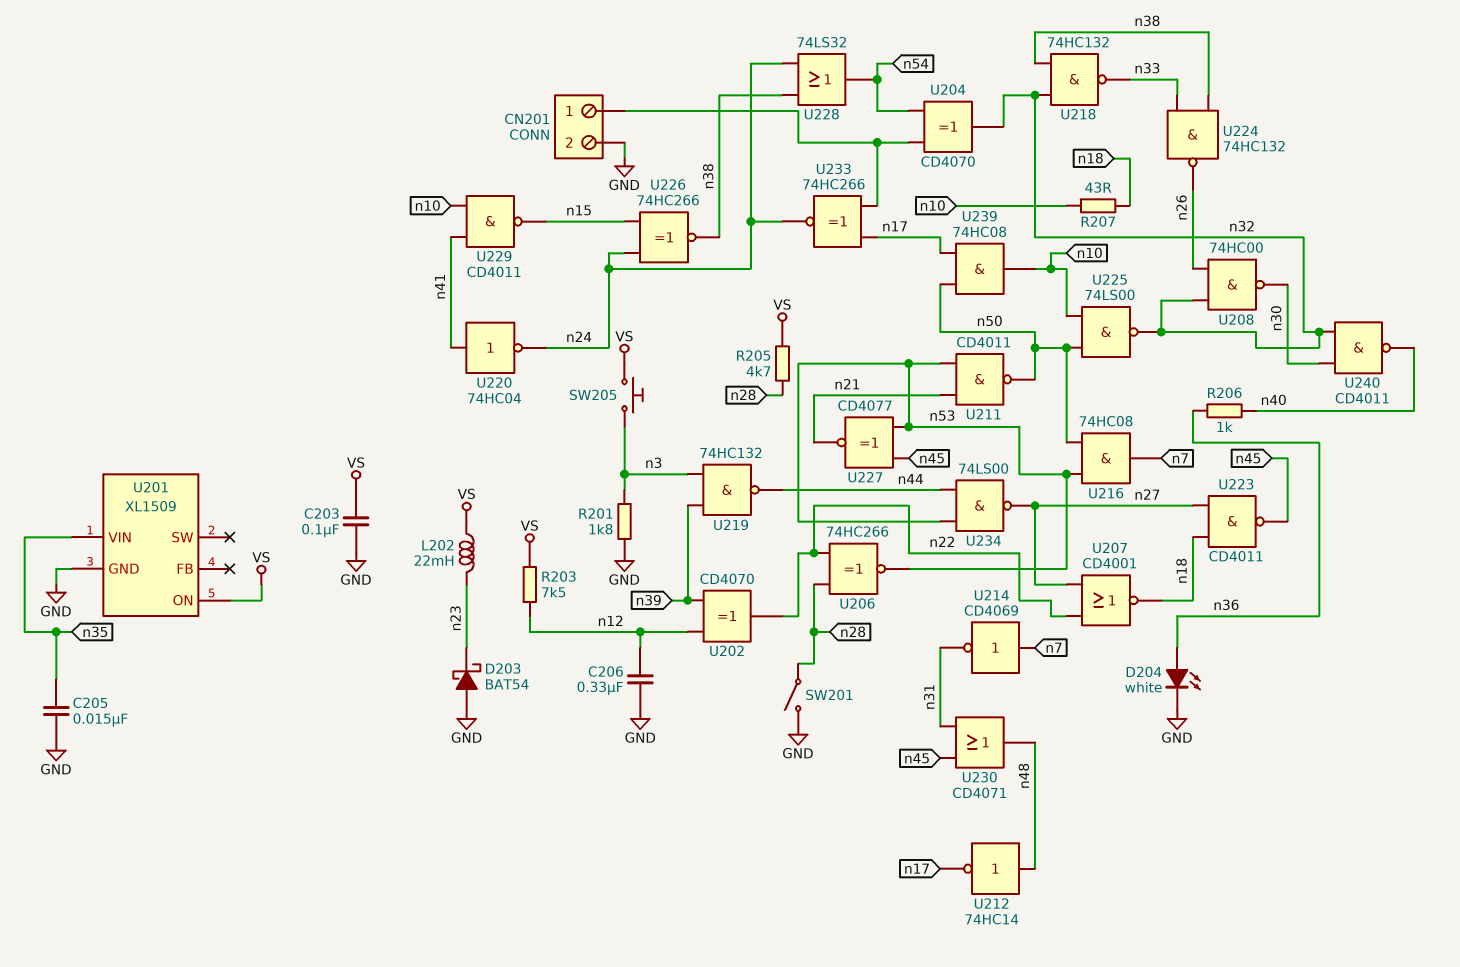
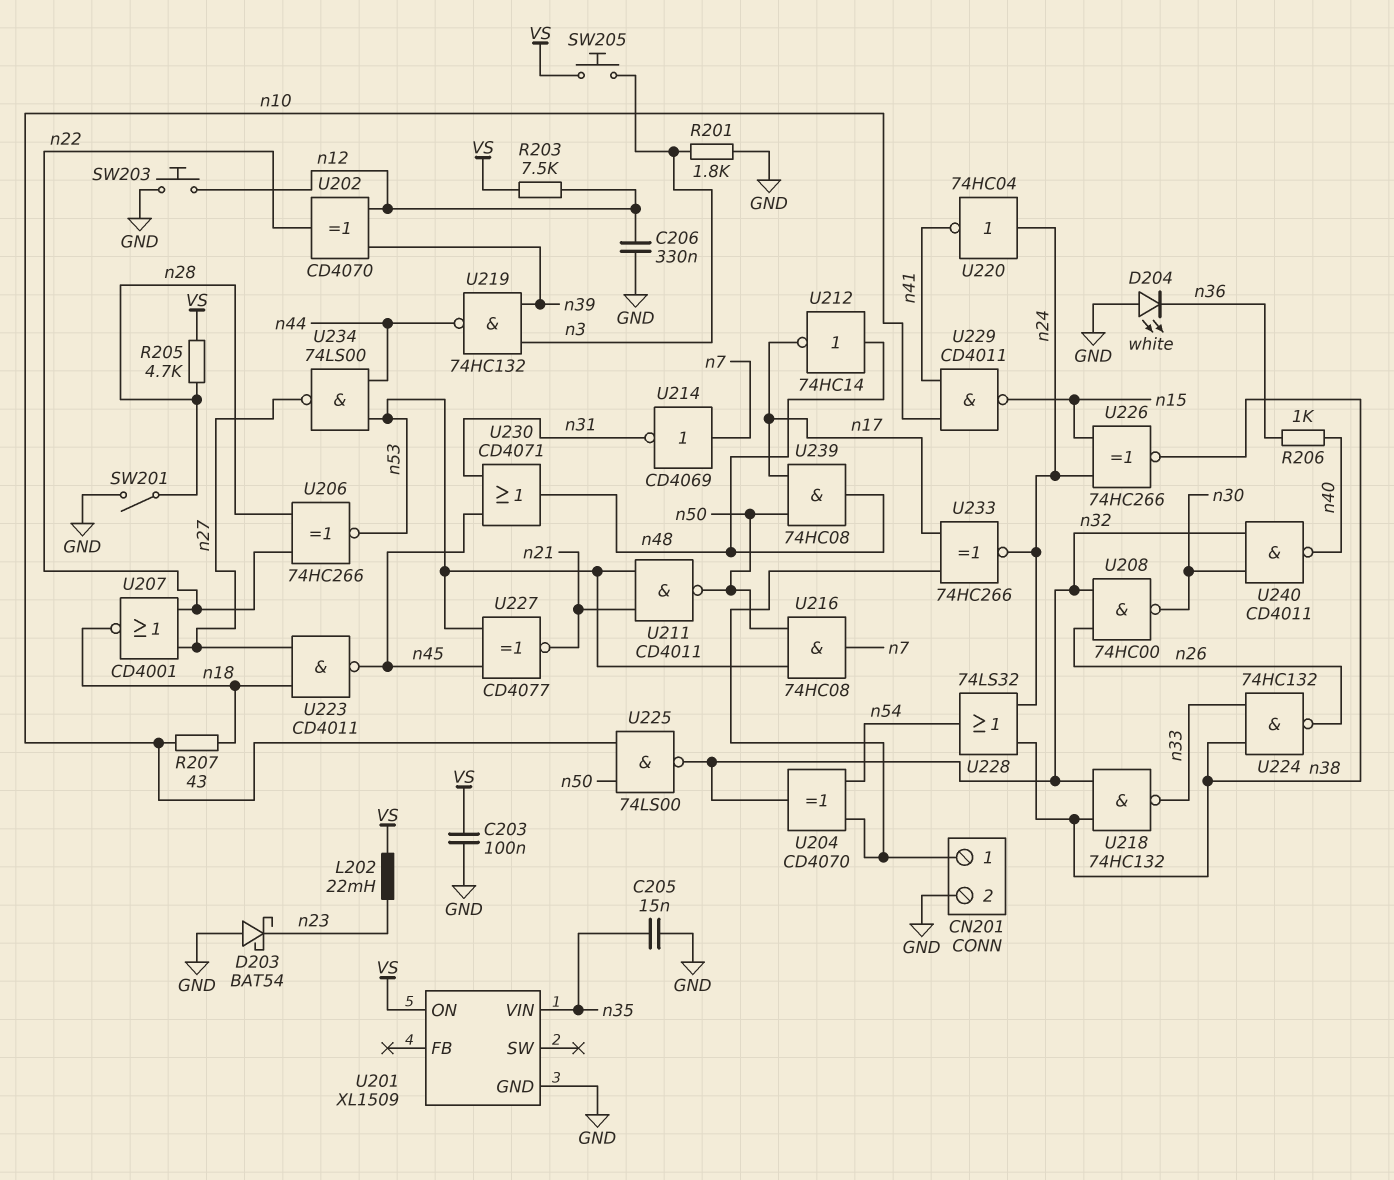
D204: LED white (A n36, K GND) -> LED white (A GND, K n36)
SW203: none -> button (GND, n12)
U220: NOT 74HC04 (in n41, out n24) -> NOT 74HC04 (in n24, out n41)
U239: AND 74HC08 (in n17, in n50, out n10) -> AND 74HC08 (in n17, in n50, out n48)

